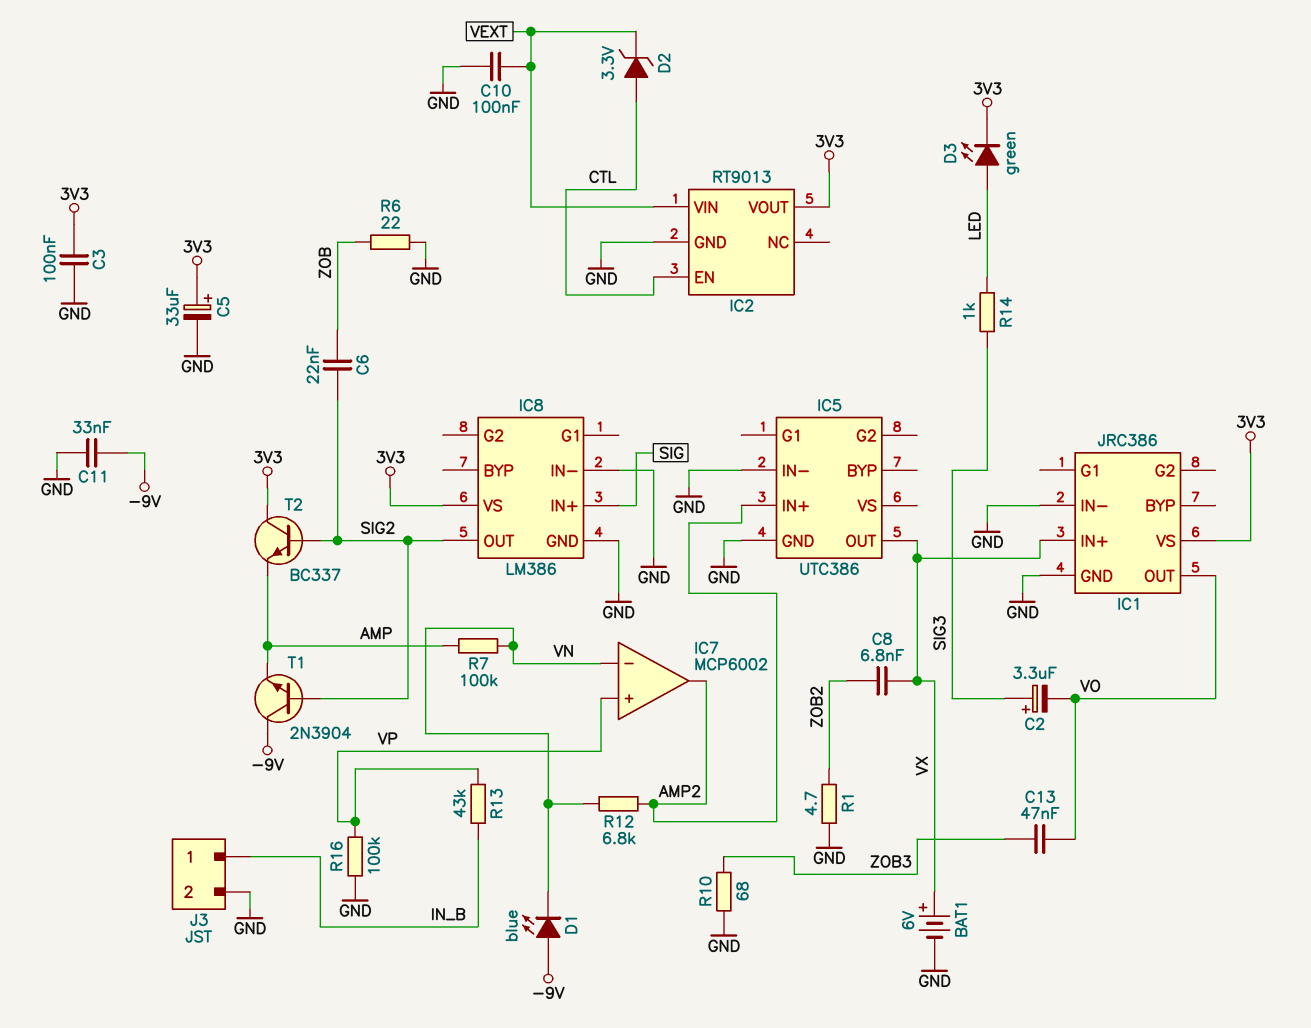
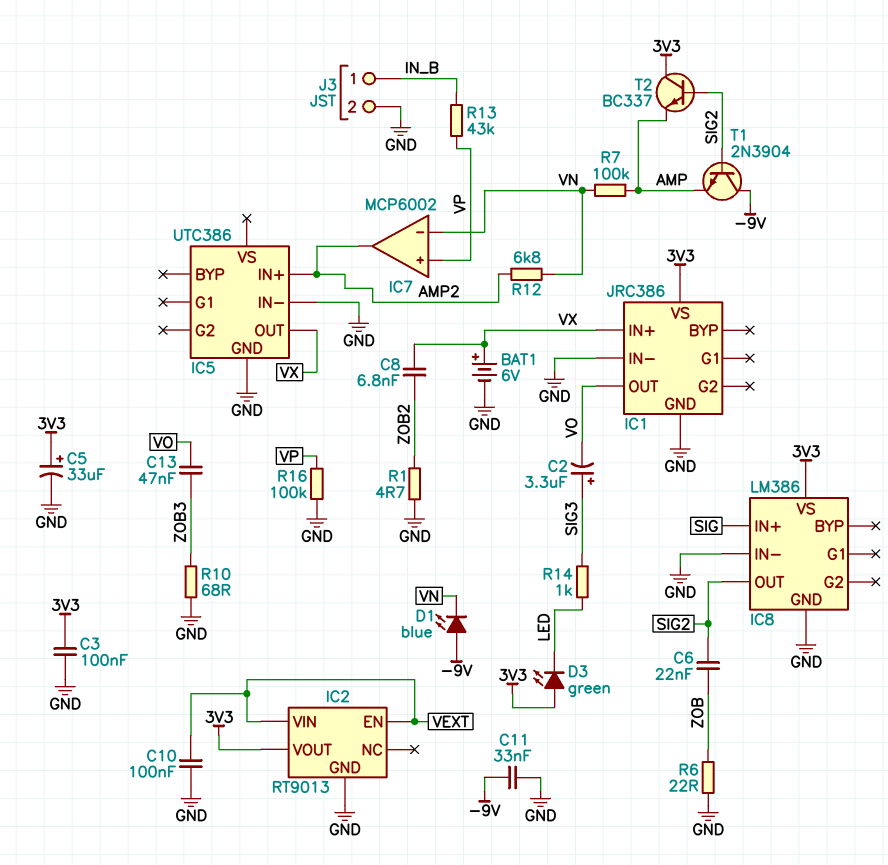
D2: zener 3.3V (A CTL, K VEXT) -> none
D3: LED green (A LED, K 3V3) -> LED green (A 3V3, K LED)
IC2 pin EN: CTL -> VEXT

